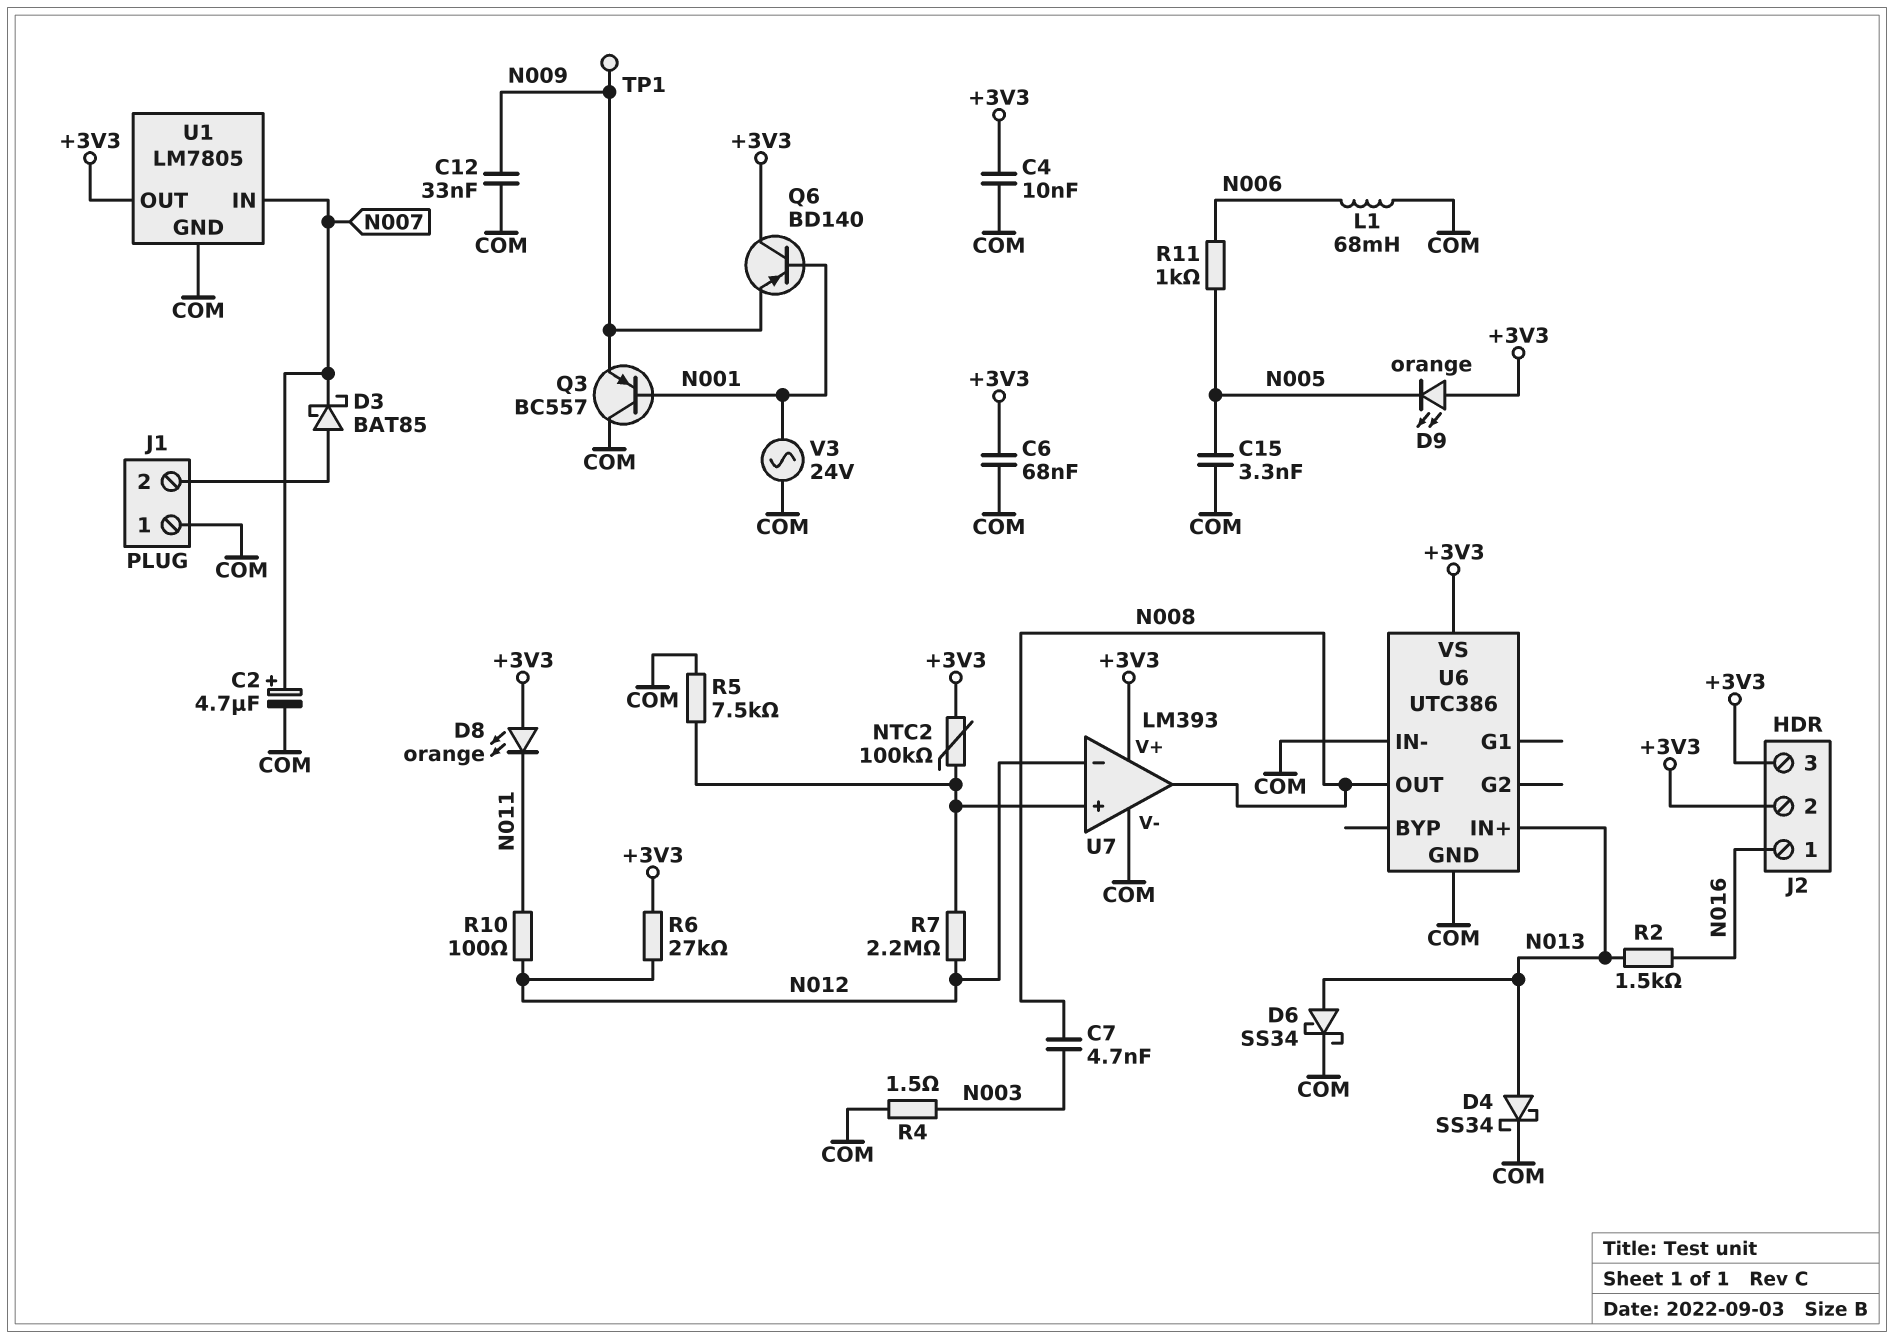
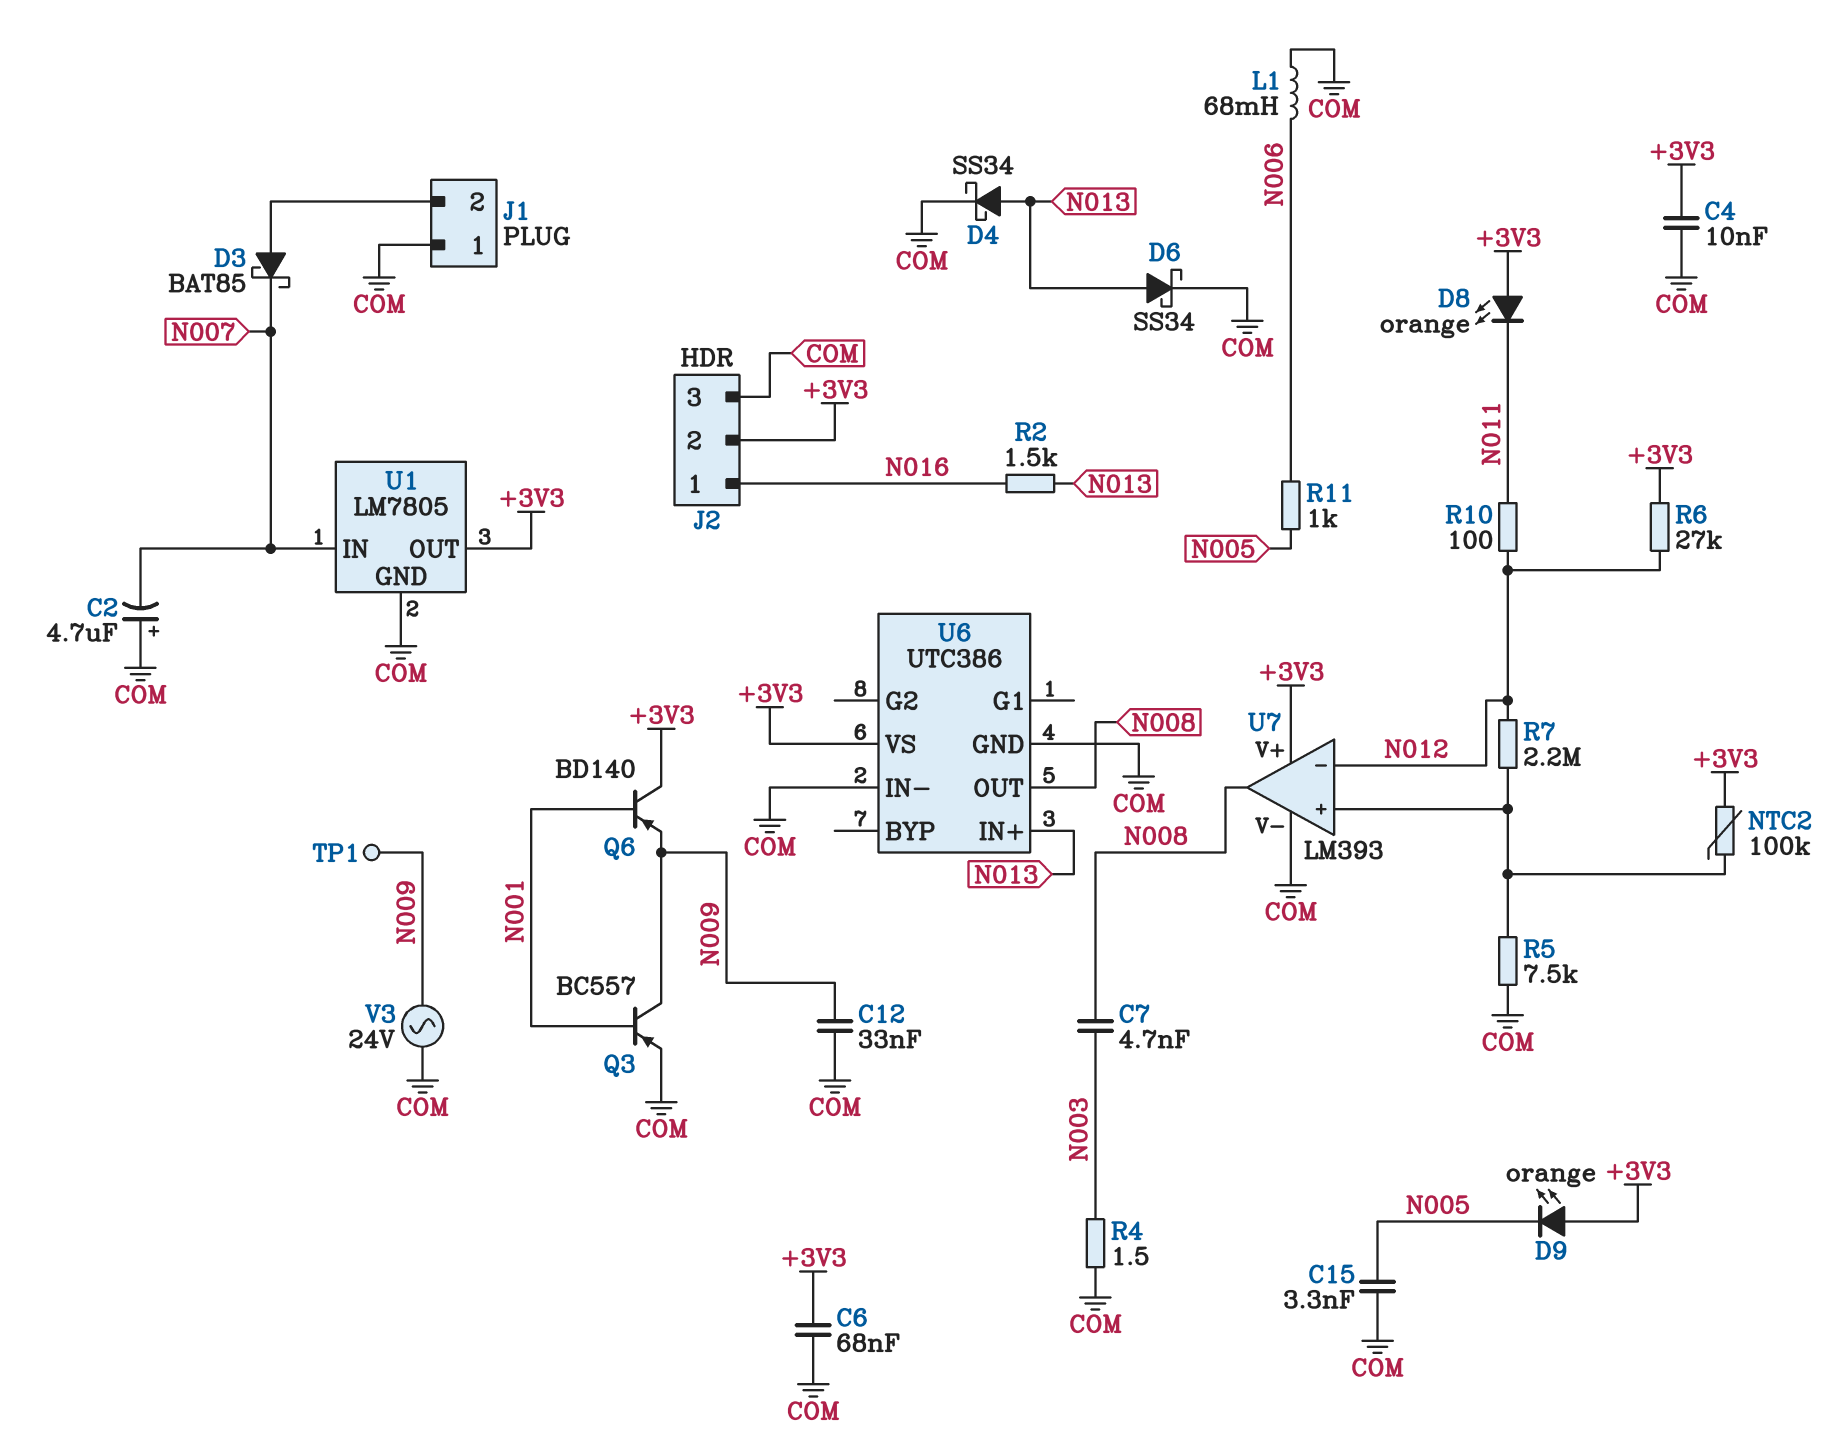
C2: 4.7uF (plus N007, minus COM) -> 4.7uF (plus COM, minus N007)
J2 pin 3: +3V3 -> COM
Q3: PNP BC557 (B N001, C COM, E N009) -> PNP BC557 (B N001, C N009, E COM)
V3: AC 24V (COM, N001) -> AC 24V (COM, N009)

